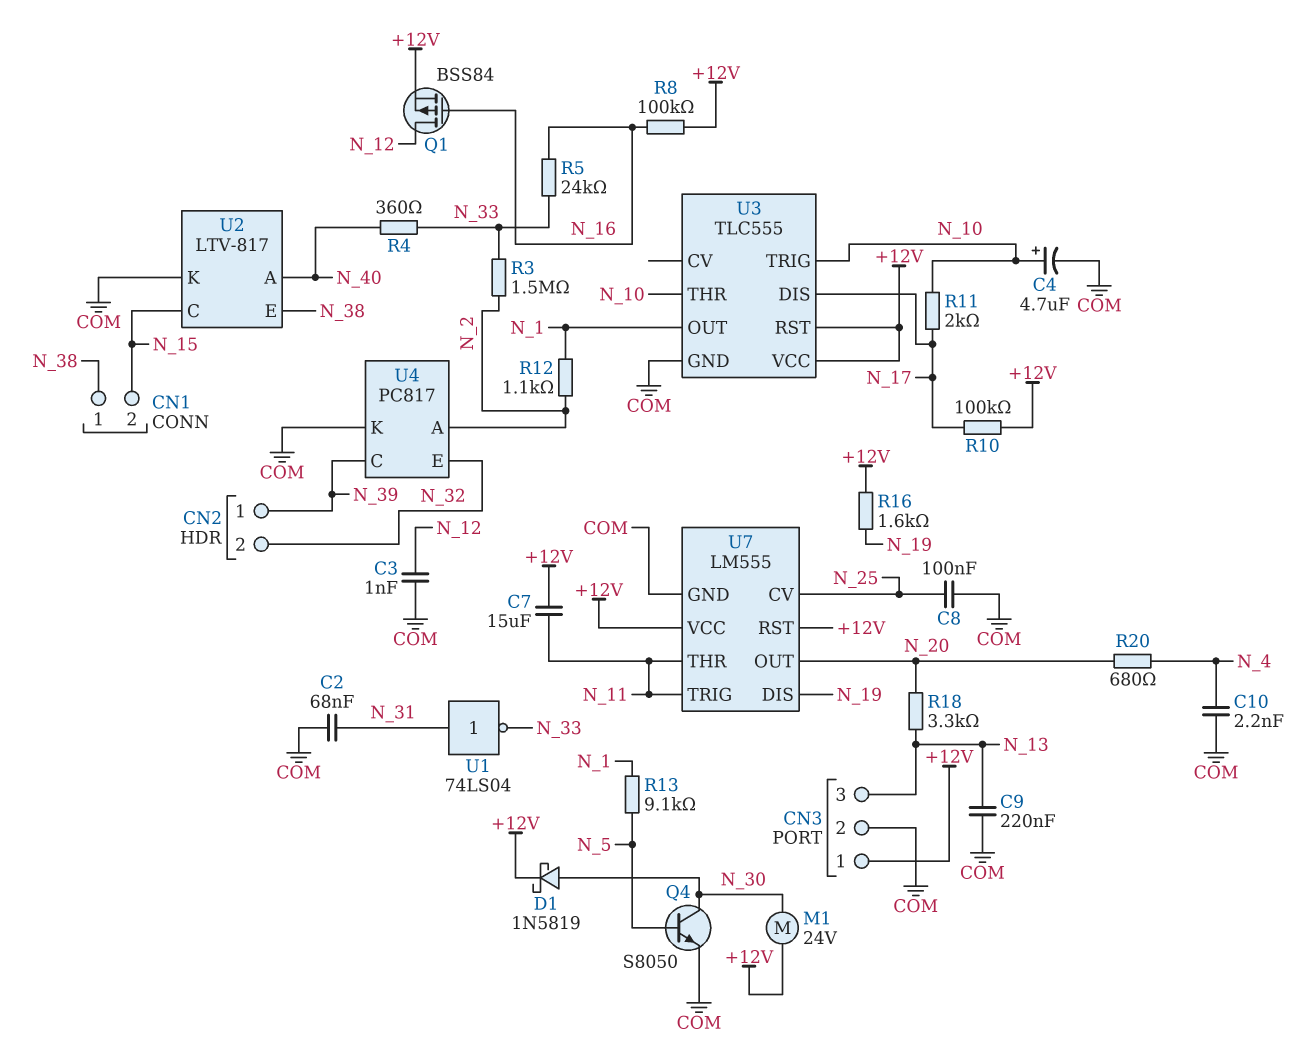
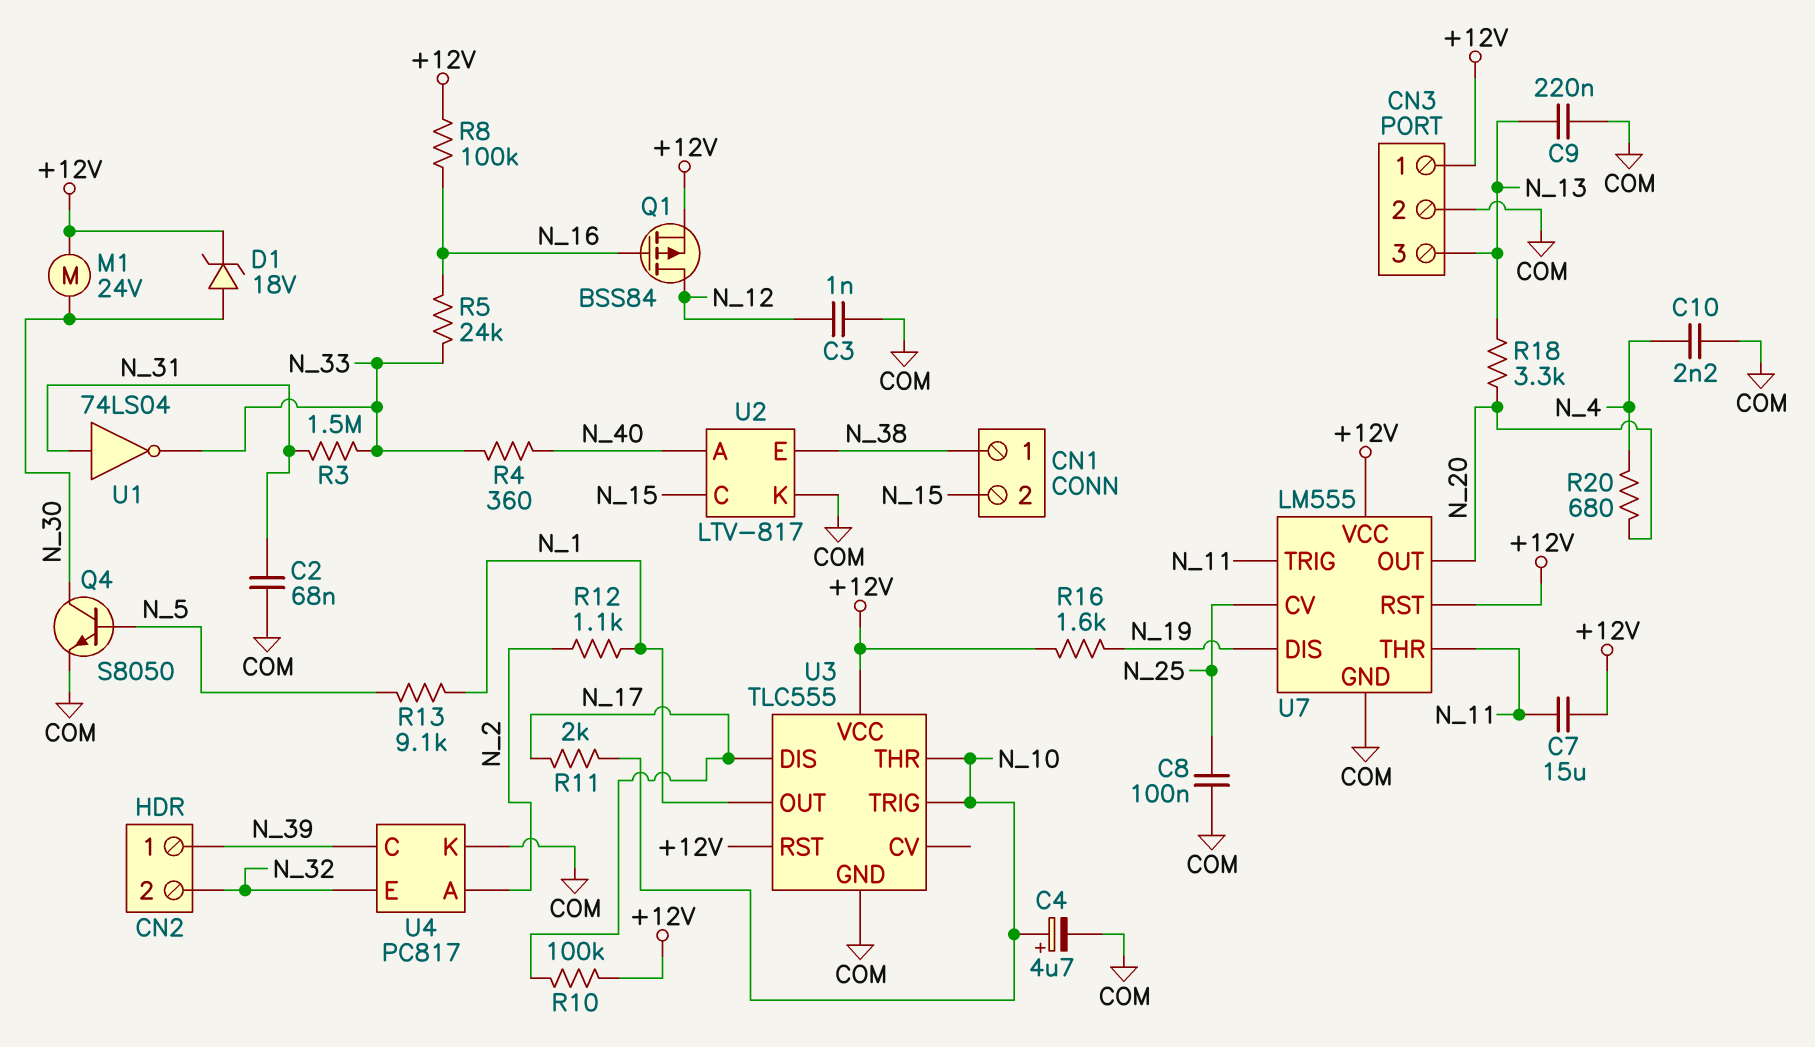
D1: schottky 1N5819 (A N_30, K +12V) -> zener 18V (A N_30, K +12V)
R3: 1.5M (N_2, N_33) -> 1.5M (N_31, N_33)

